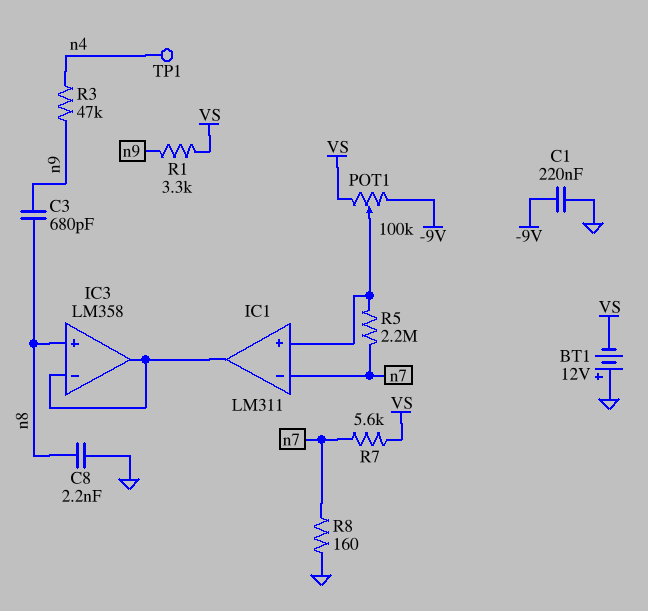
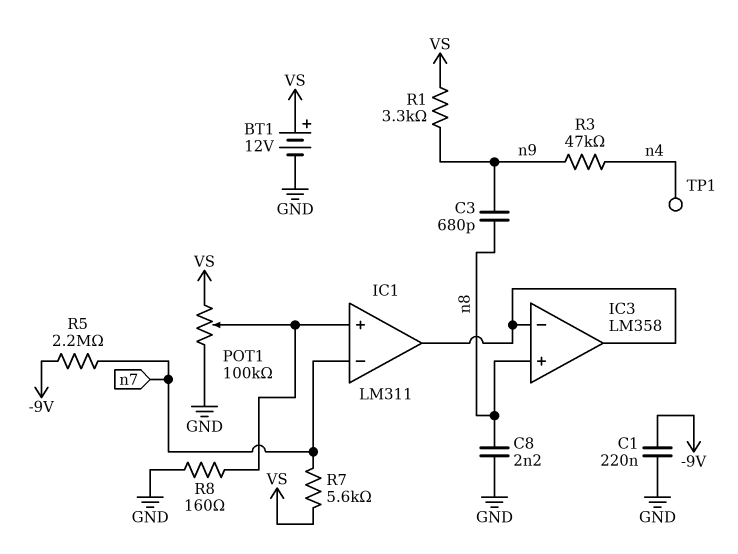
BT1: 12V (plus GND, minus VS) -> 12V (plus VS, minus GND)
POT1: 100k (-9V, VS, wiper IC1/in+) -> 100k (GND, VS, wiper IC1/in+)
R5: 2.2M (IC1/in+, n7) -> 2.2M (-9V, n7)
R8: 160 (GND, n7) -> 160 (GND, IC1/in+)

